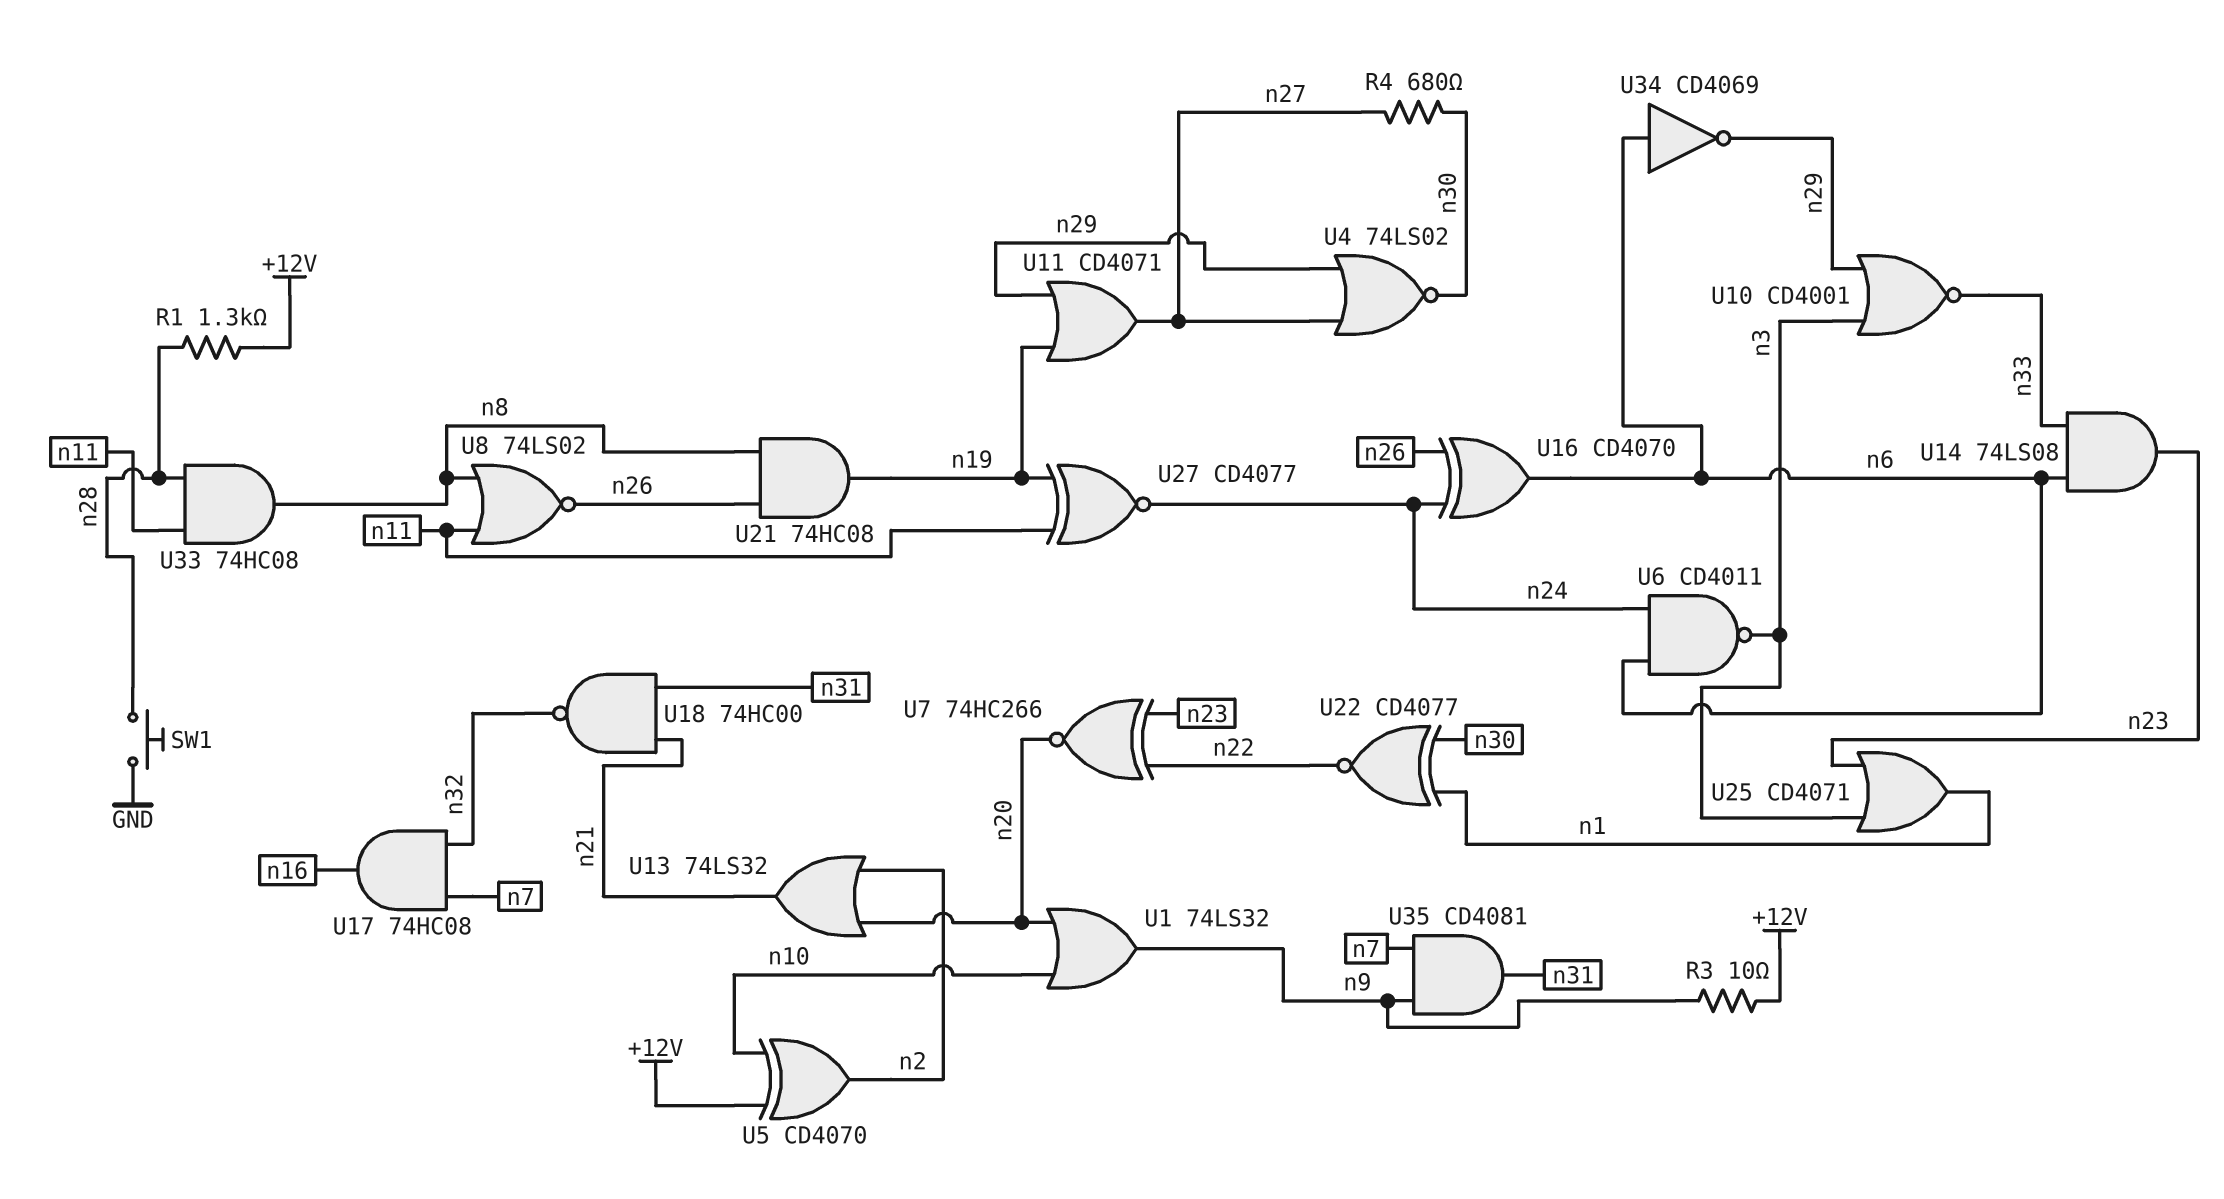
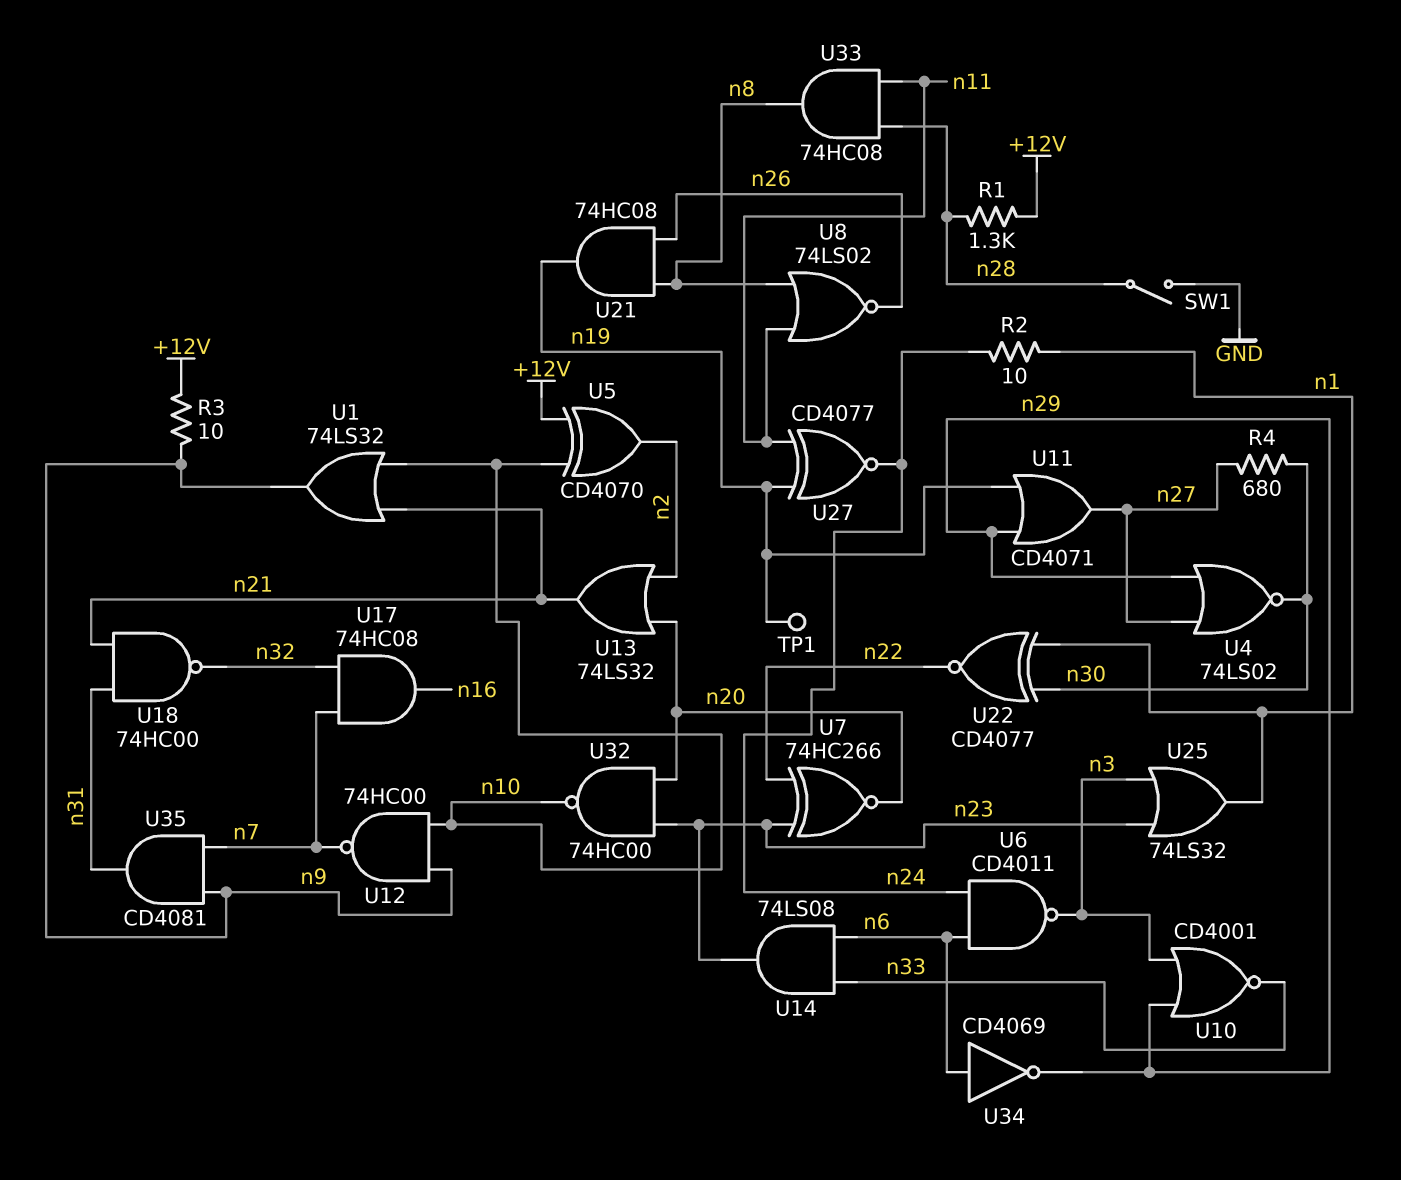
R2: none -> 10 (n1, n24)
SW1: button (GND, n28) -> switch (GND, n28)
TP1: none -> test point (n19)
U1: OR 74LS32 (in n10, in n20, out n9) -> OR 74LS32 (in n10, in n21, out n9)
U12: none -> NAND 74HC00 (in n9, in n10, out n7)
U16: XOR CD4070 (in n24, in n26, out n6) -> none
U25: OR CD4071 (in n3, in n23, out n1) -> OR 74LS32 (in n3, in n23, out n1)
U32: none -> NAND 74HC00 (in n20, in n23, out n10)

